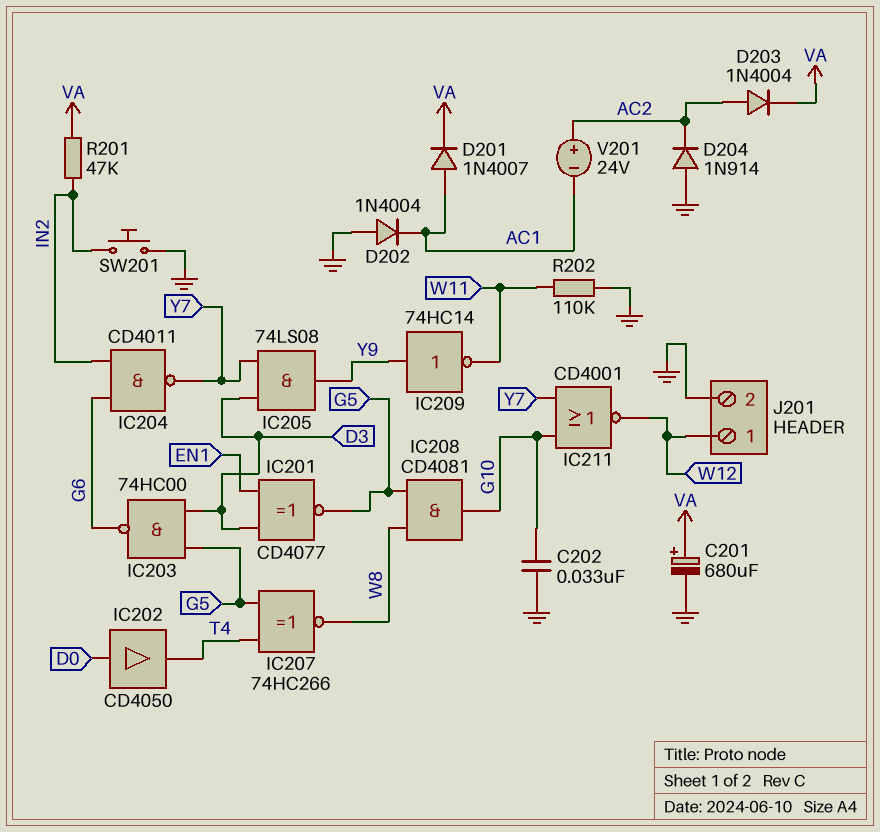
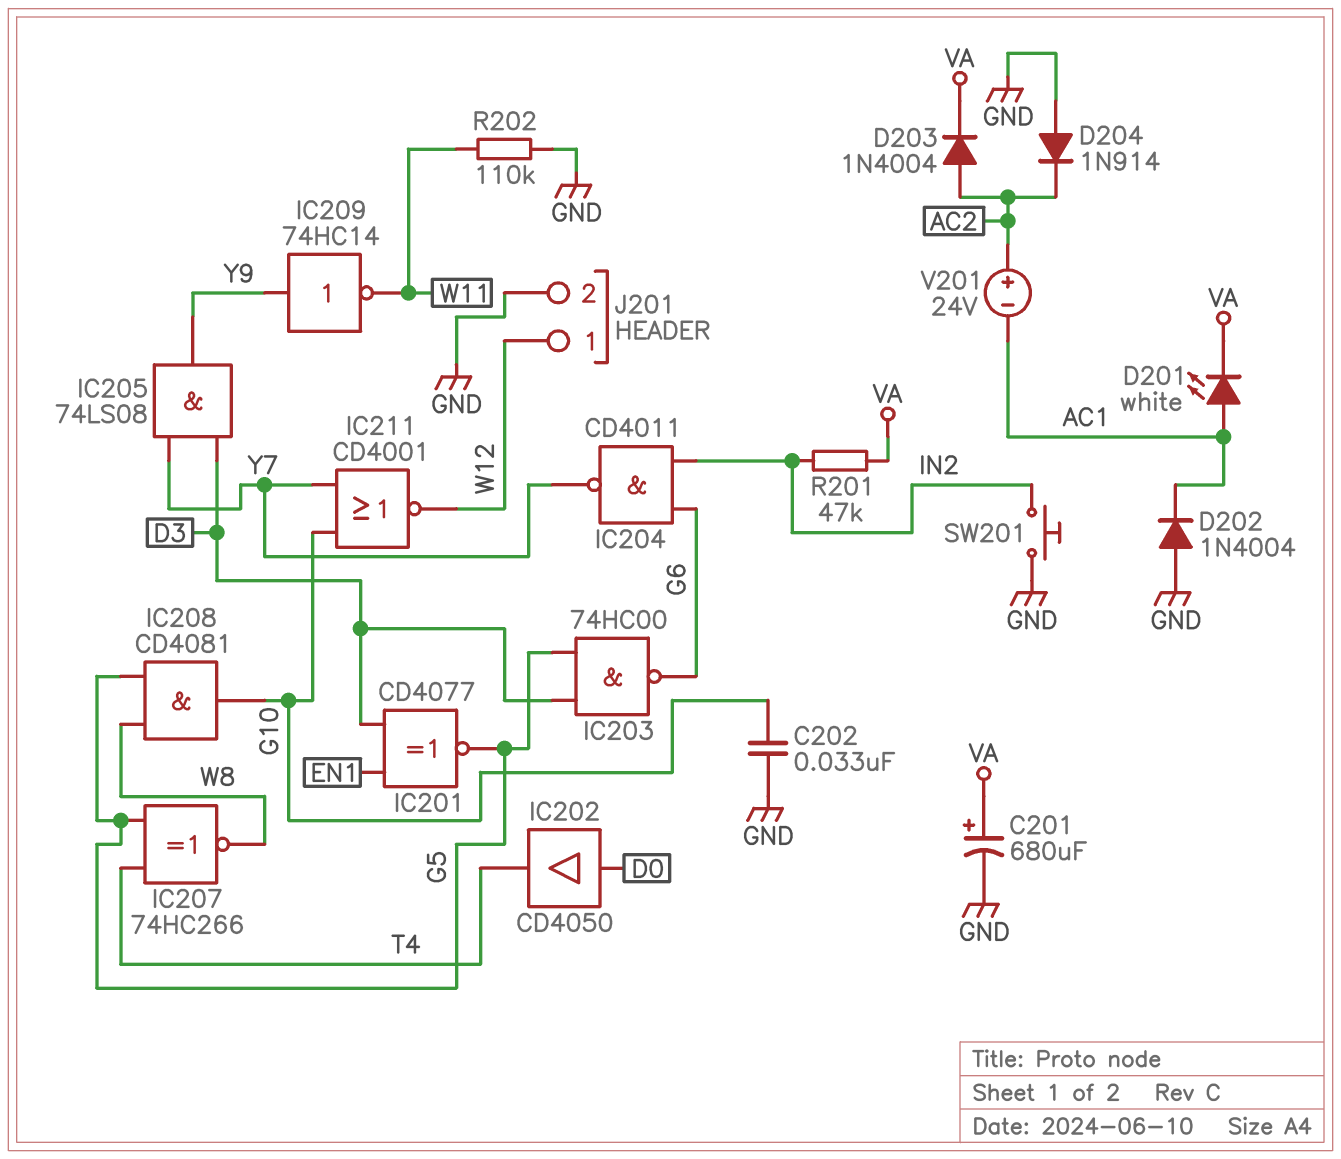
D201: diode 1N4007 (A AC1, K VA) -> LED white (A AC1, K VA)

